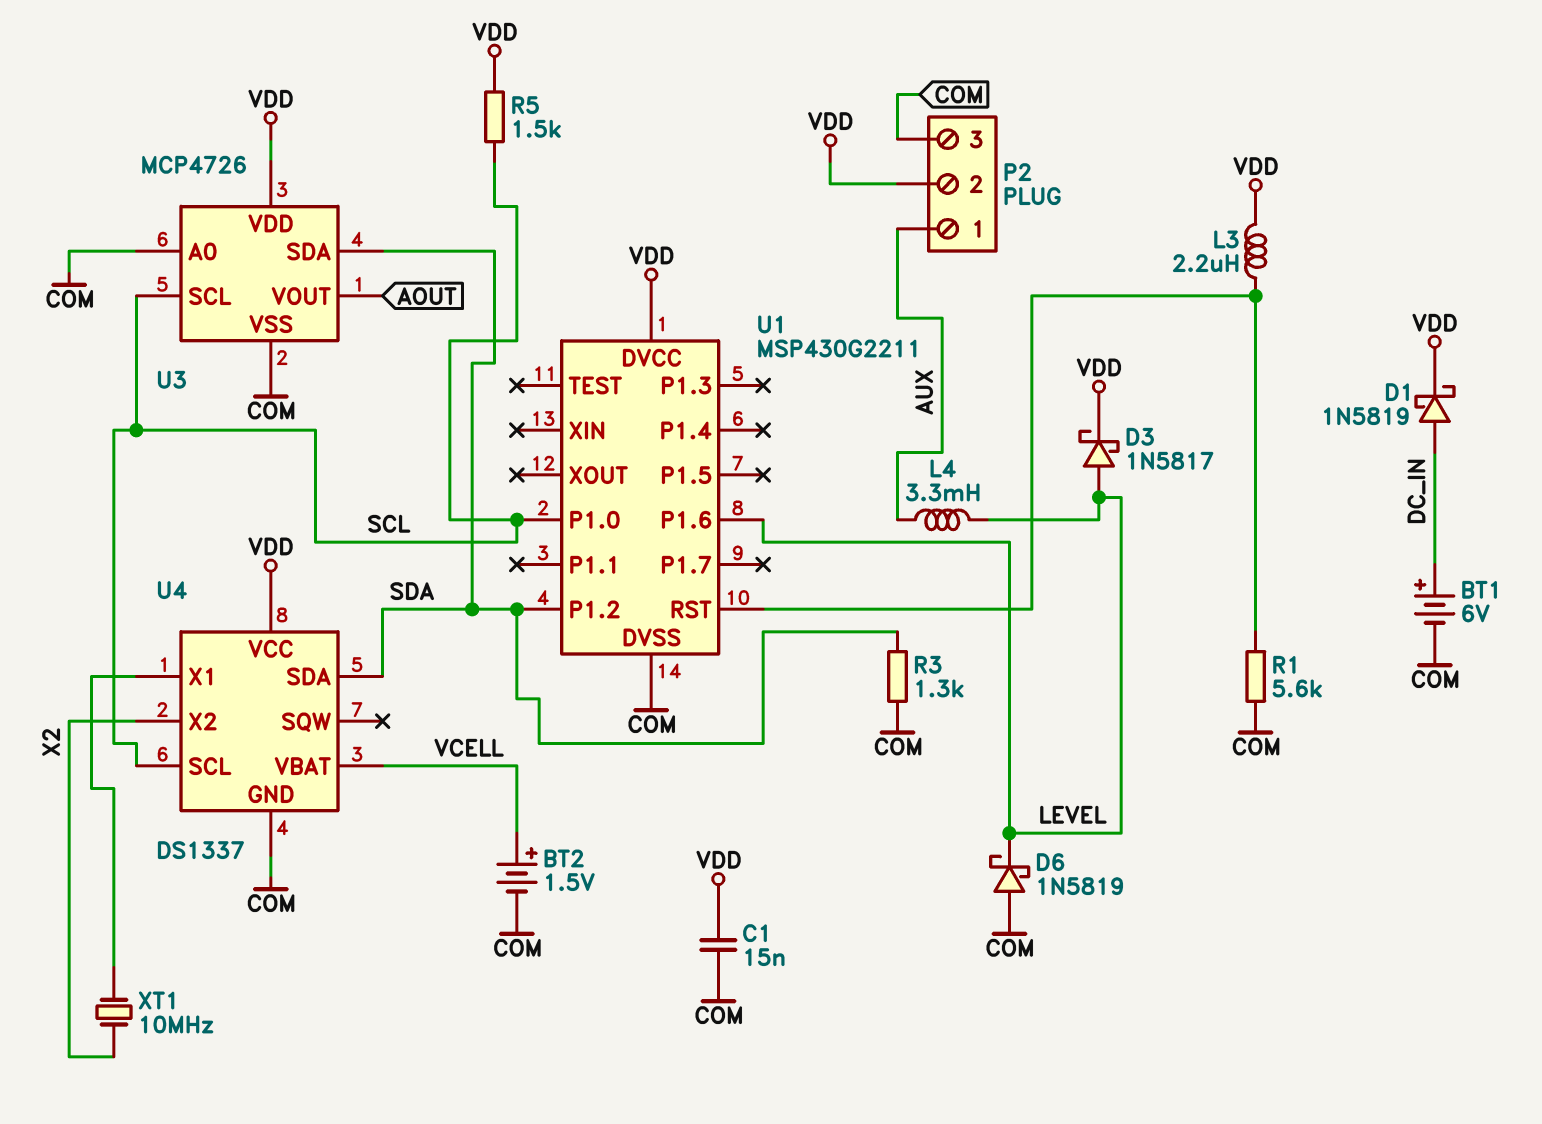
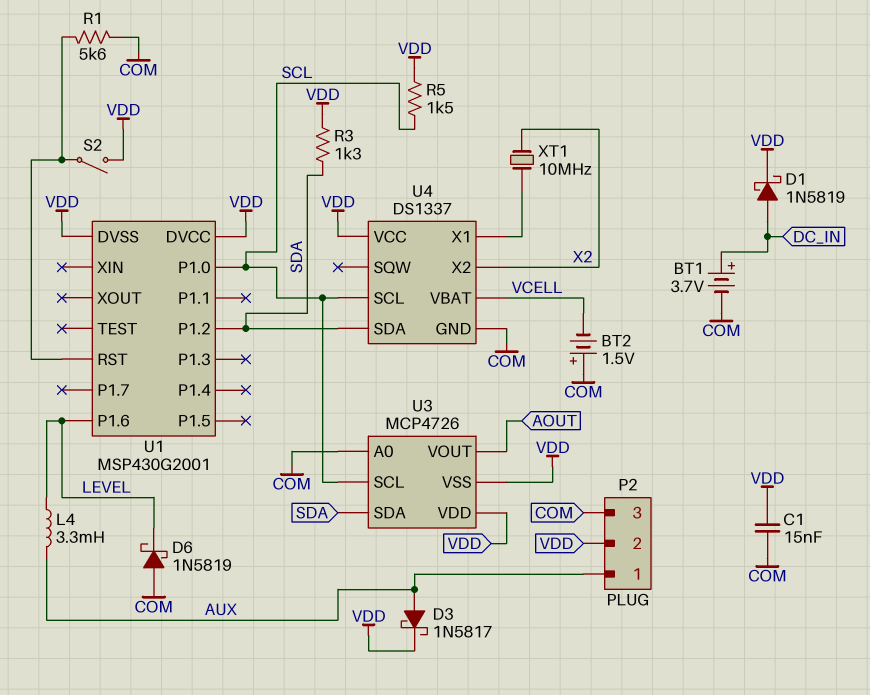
BT1: 6V (plus DC_IN, minus COM) -> 3.7V (plus DC_IN, minus COM)
BT2: 1.5V (plus VCELL, minus COM) -> 1.5V (plus COM, minus VCELL)
D3: schottky 1N5817 (A LEVEL, K VDD) -> schottky 1N5817 (A AUX, K VDD)
L3: 2.2uH (U1/RST, VDD) -> none
R3: 1.3k (COM, SDA) -> 1.3k (SDA, VDD)
S2: none -> switch (U1/RST, VDD)
U1: MSP430G2211 -> MSP430G2001
U1 pin DVSS: COM -> VDD
U3 pin VSS: COM -> VDD

